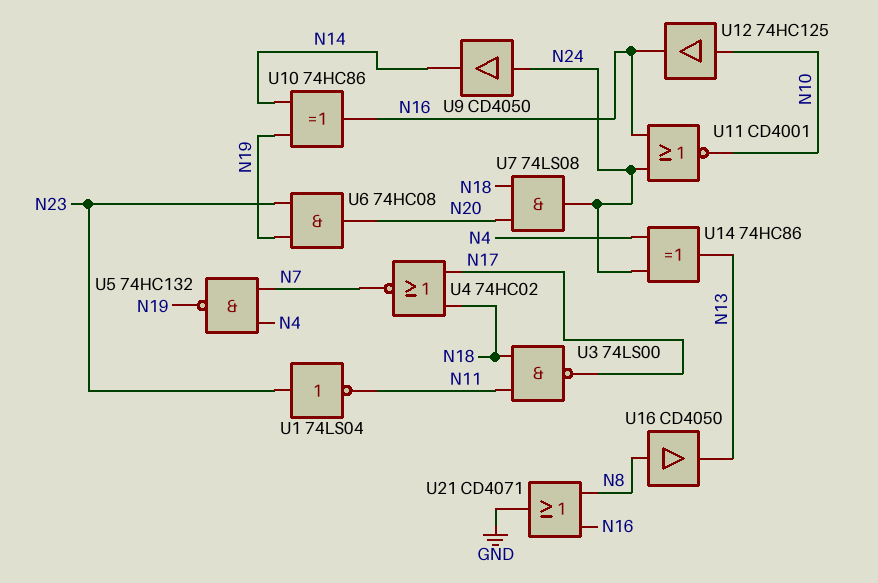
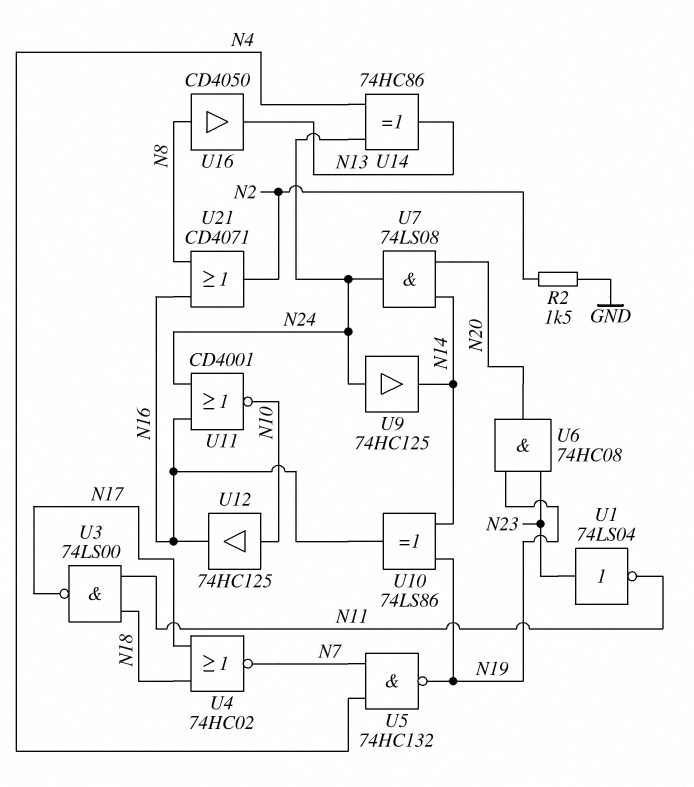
R2: none -> 1.5k (GND, N2)
U7: AND 74LS08 (in N18, in N20, out N24) -> AND 74LS08 (in N14, in N20, out N24)
U9: buffer CD4050 (in N24, out N14) -> buffer 74HC125 (in N24, out N14)
U10: XOR 74HC86 (in N14, in N19, out N16) -> XOR 74LS86 (in N14, in N19, out N16)
U21: OR CD4071 (in N8, in N16, out GND) -> OR CD4071 (in N8, in N16, out N2)

